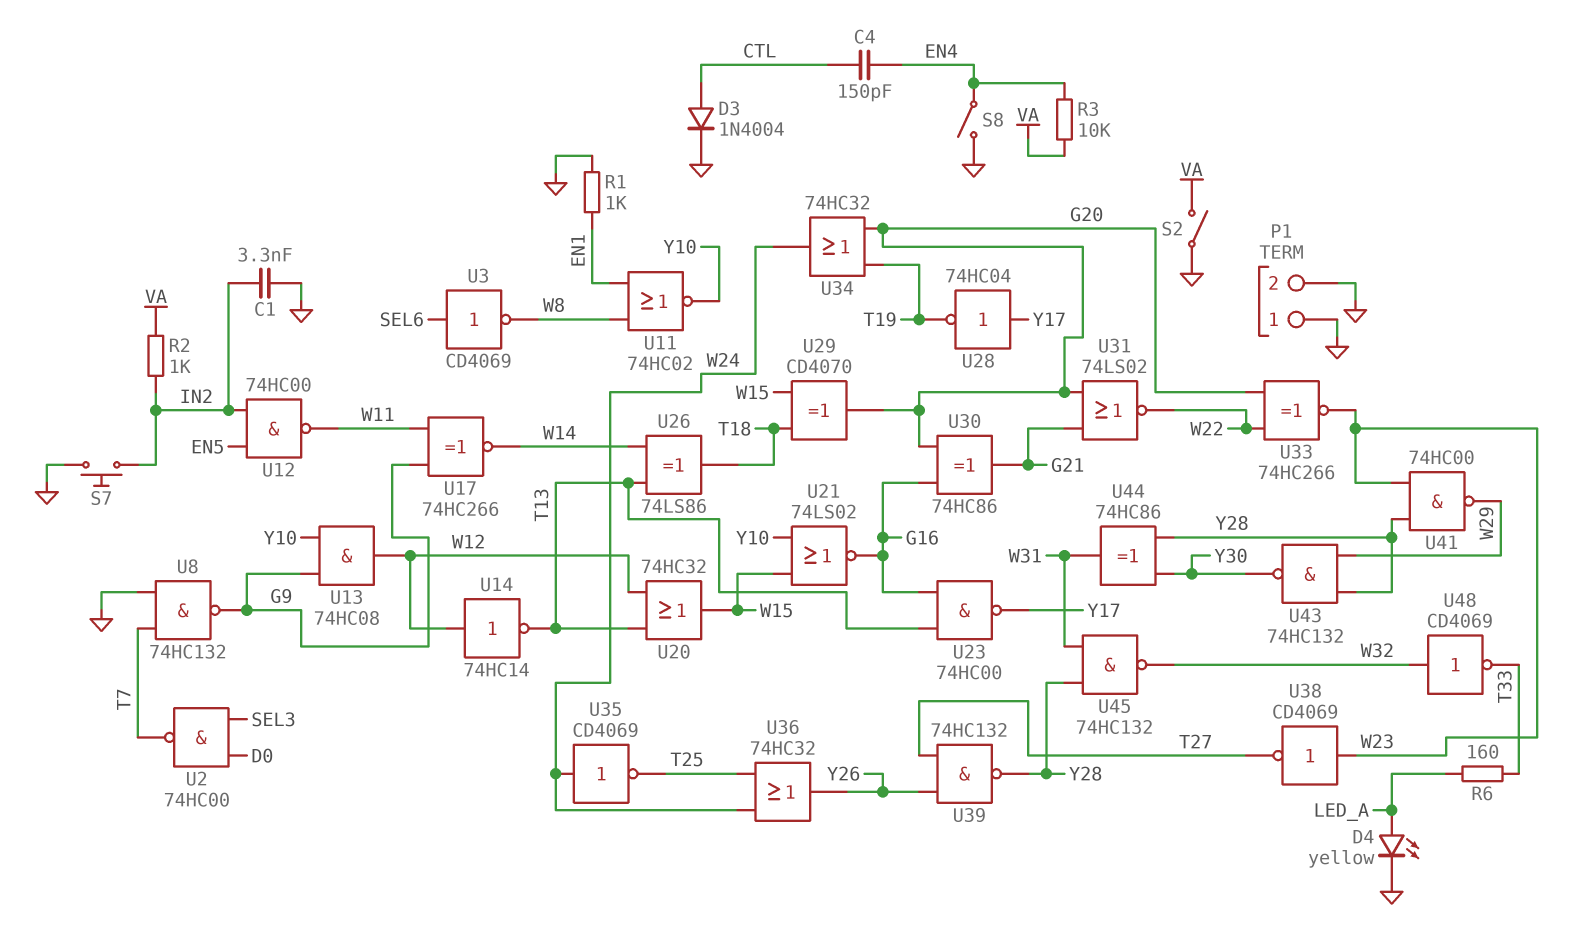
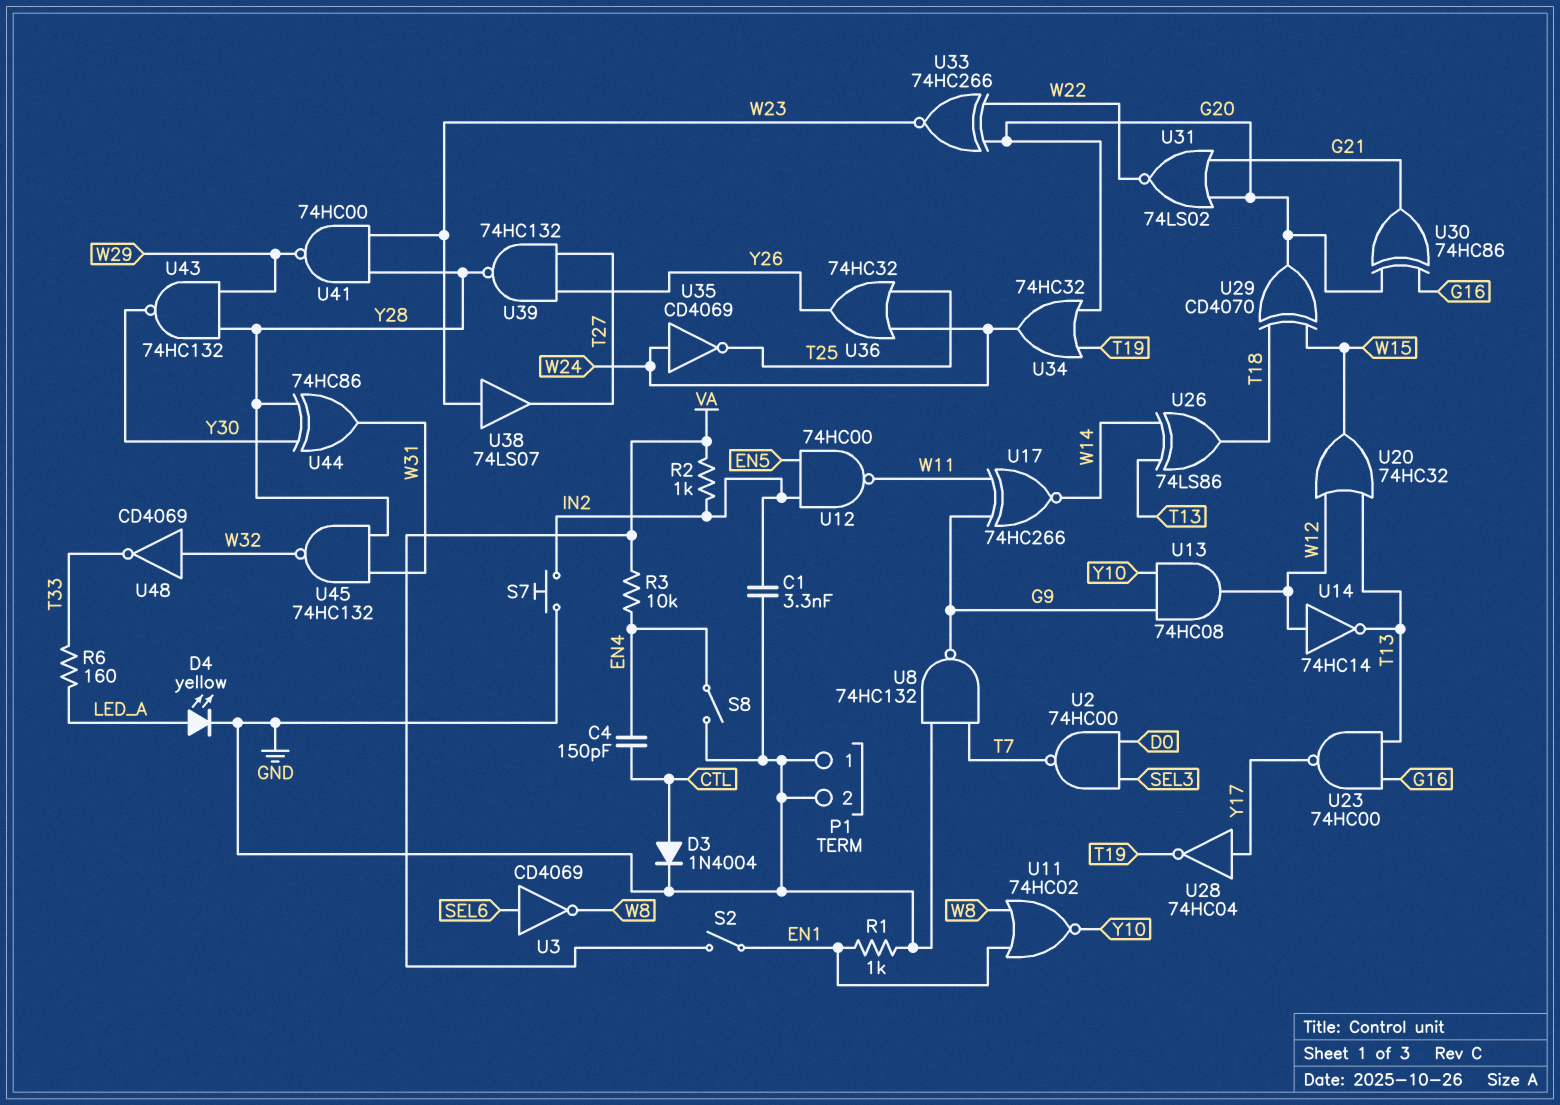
S2: switch (GND, VA) -> switch (EN1, VA)
U21: NOR 74LS02 (in W15, in Y10, out G16) -> none
U38: NOT CD4069 (in W23, out T27) -> buffer 74LS07 (in W23, out T27)

